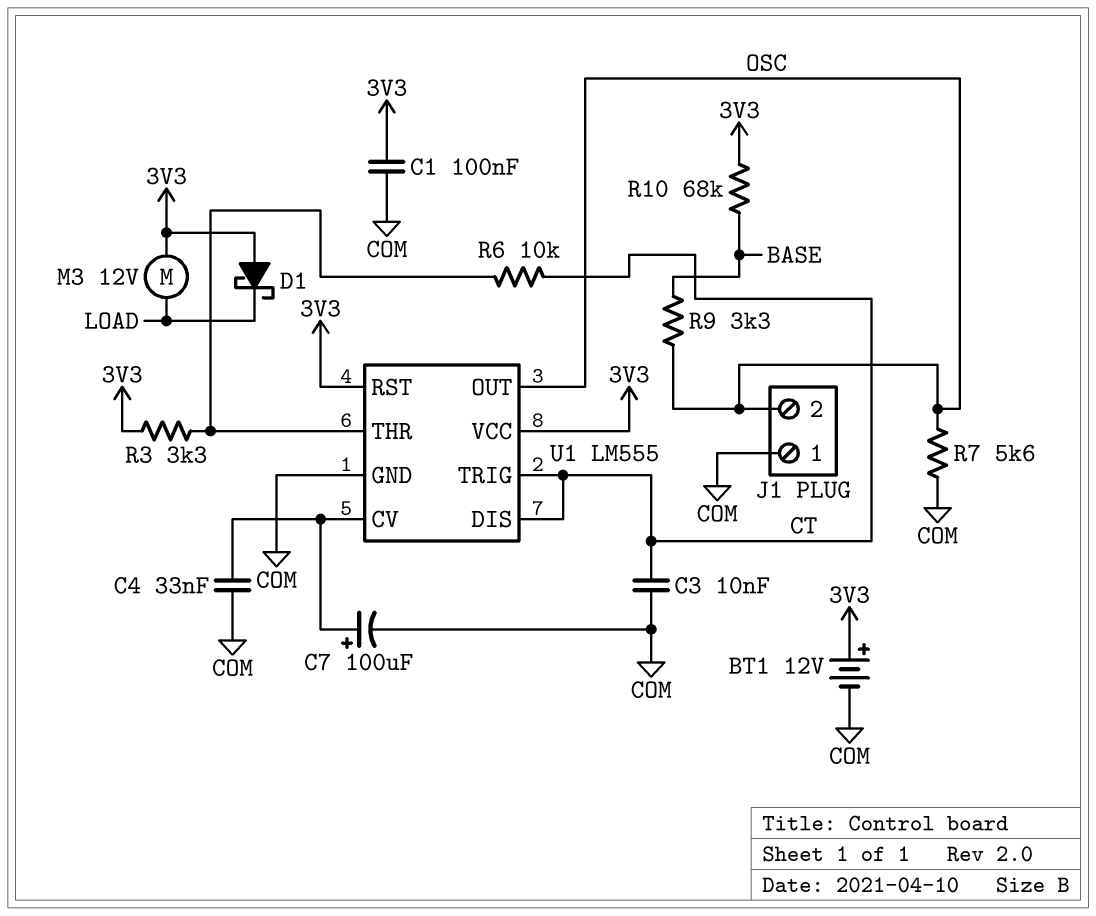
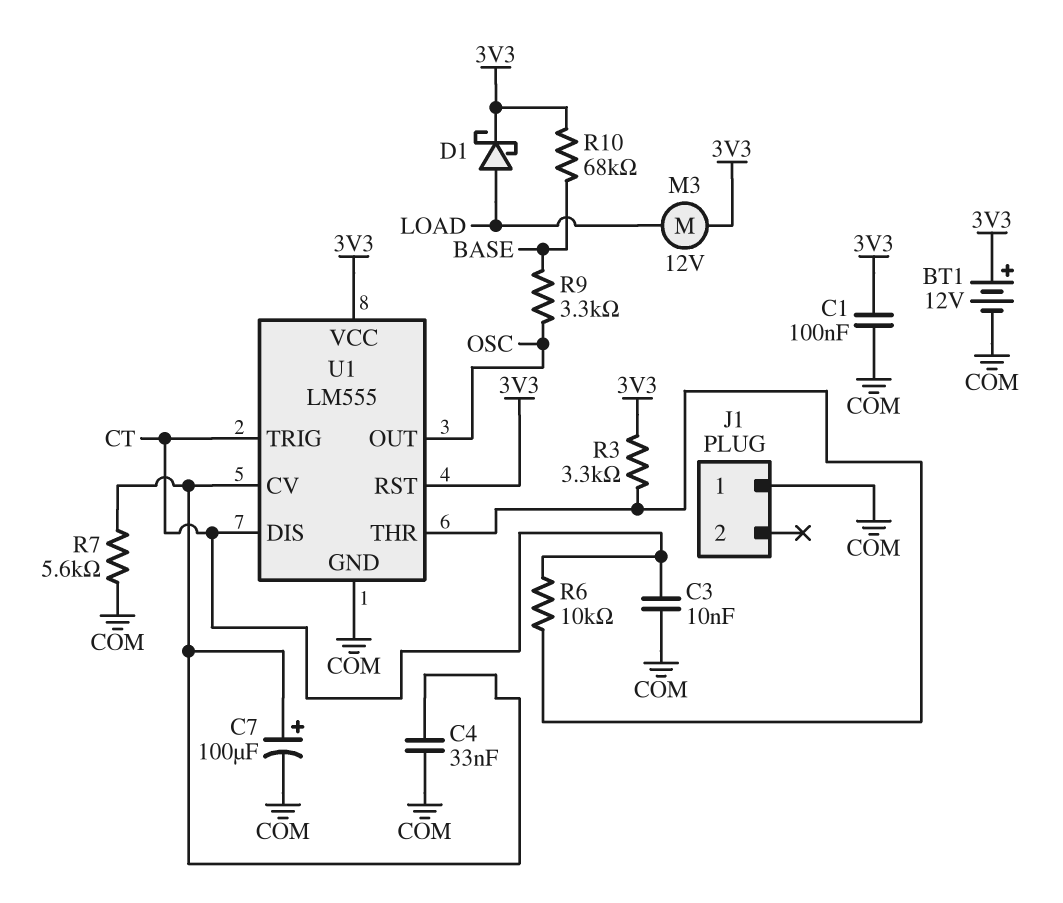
D1: schottky (A 3V3, K LOAD) -> schottky (A LOAD, K 3V3)
J1 pin 2: OSC -> none
R7: 5.6k (COM, OSC) -> 5.6k (COM, U1/CV)

